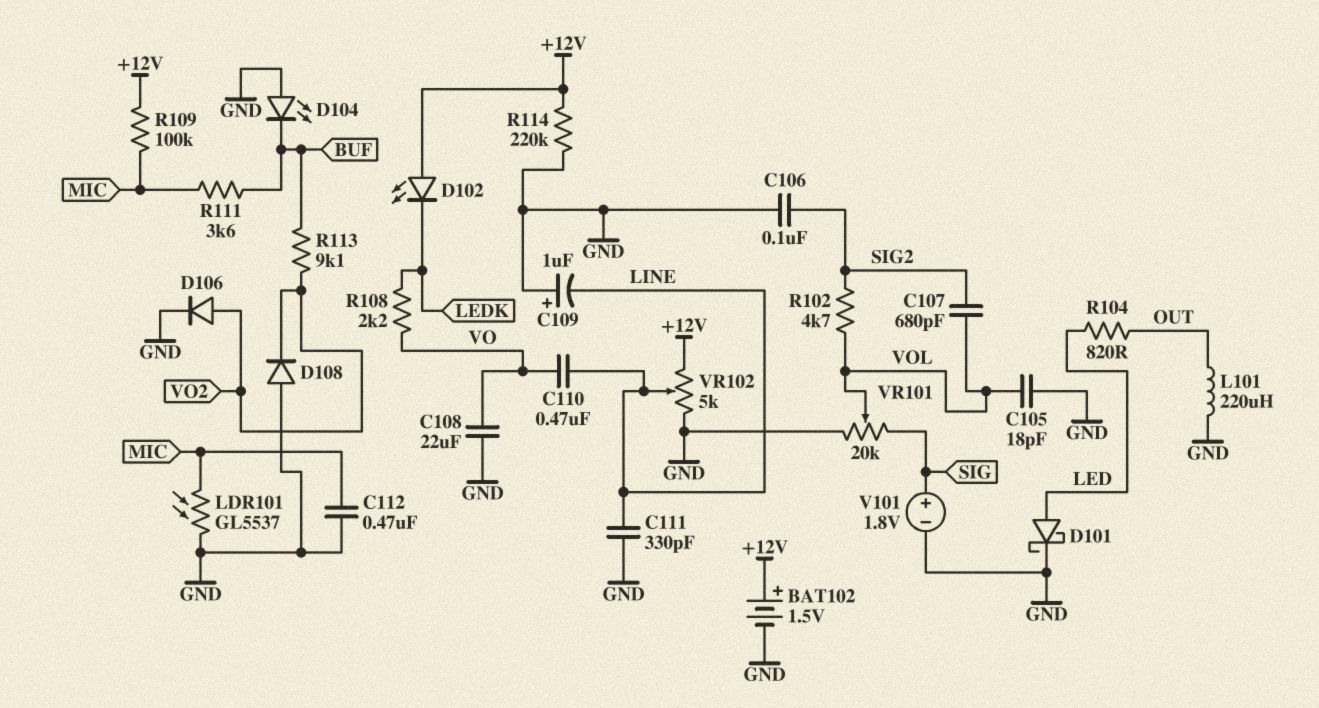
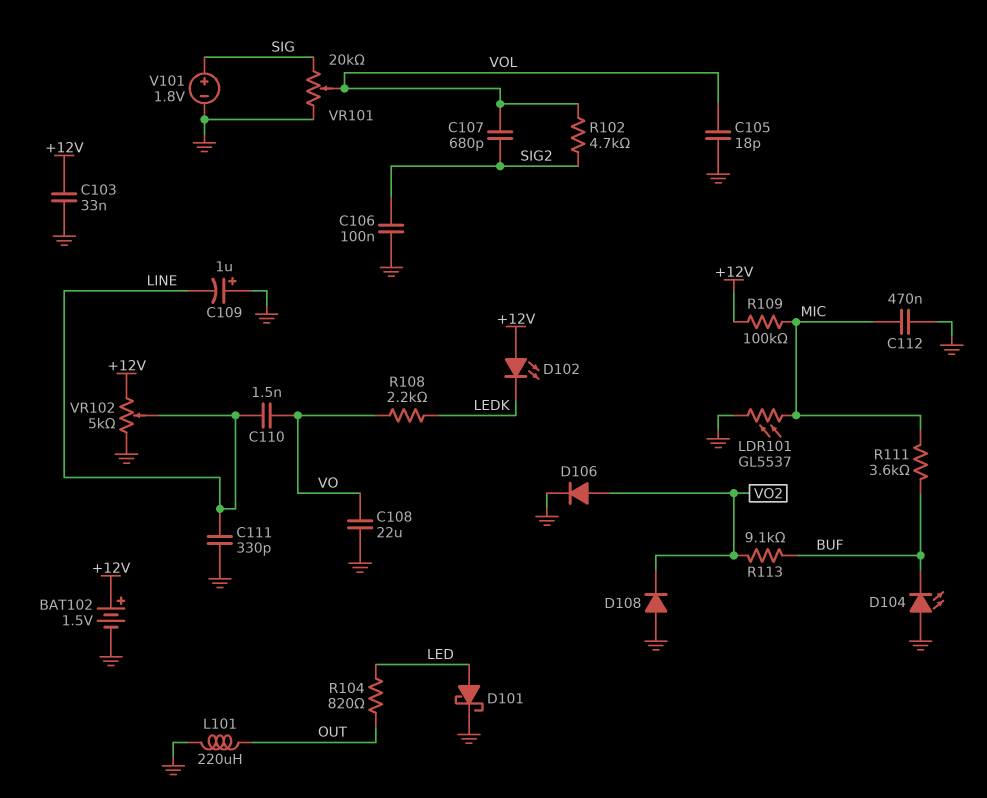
C103: none -> 33nF (+12V, GND)
C110: 470nF (LINE, VO) -> 1.5nF (LINE, VO)
R114: 220k (+12V, GND) -> none

